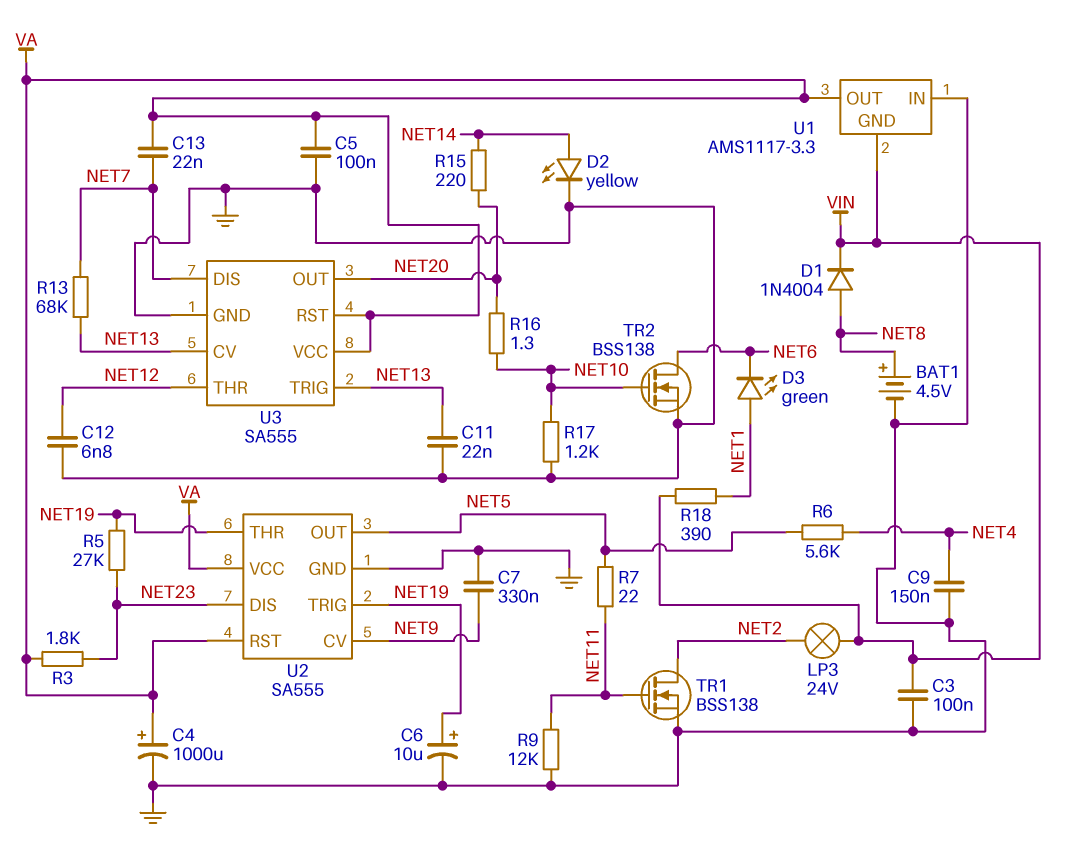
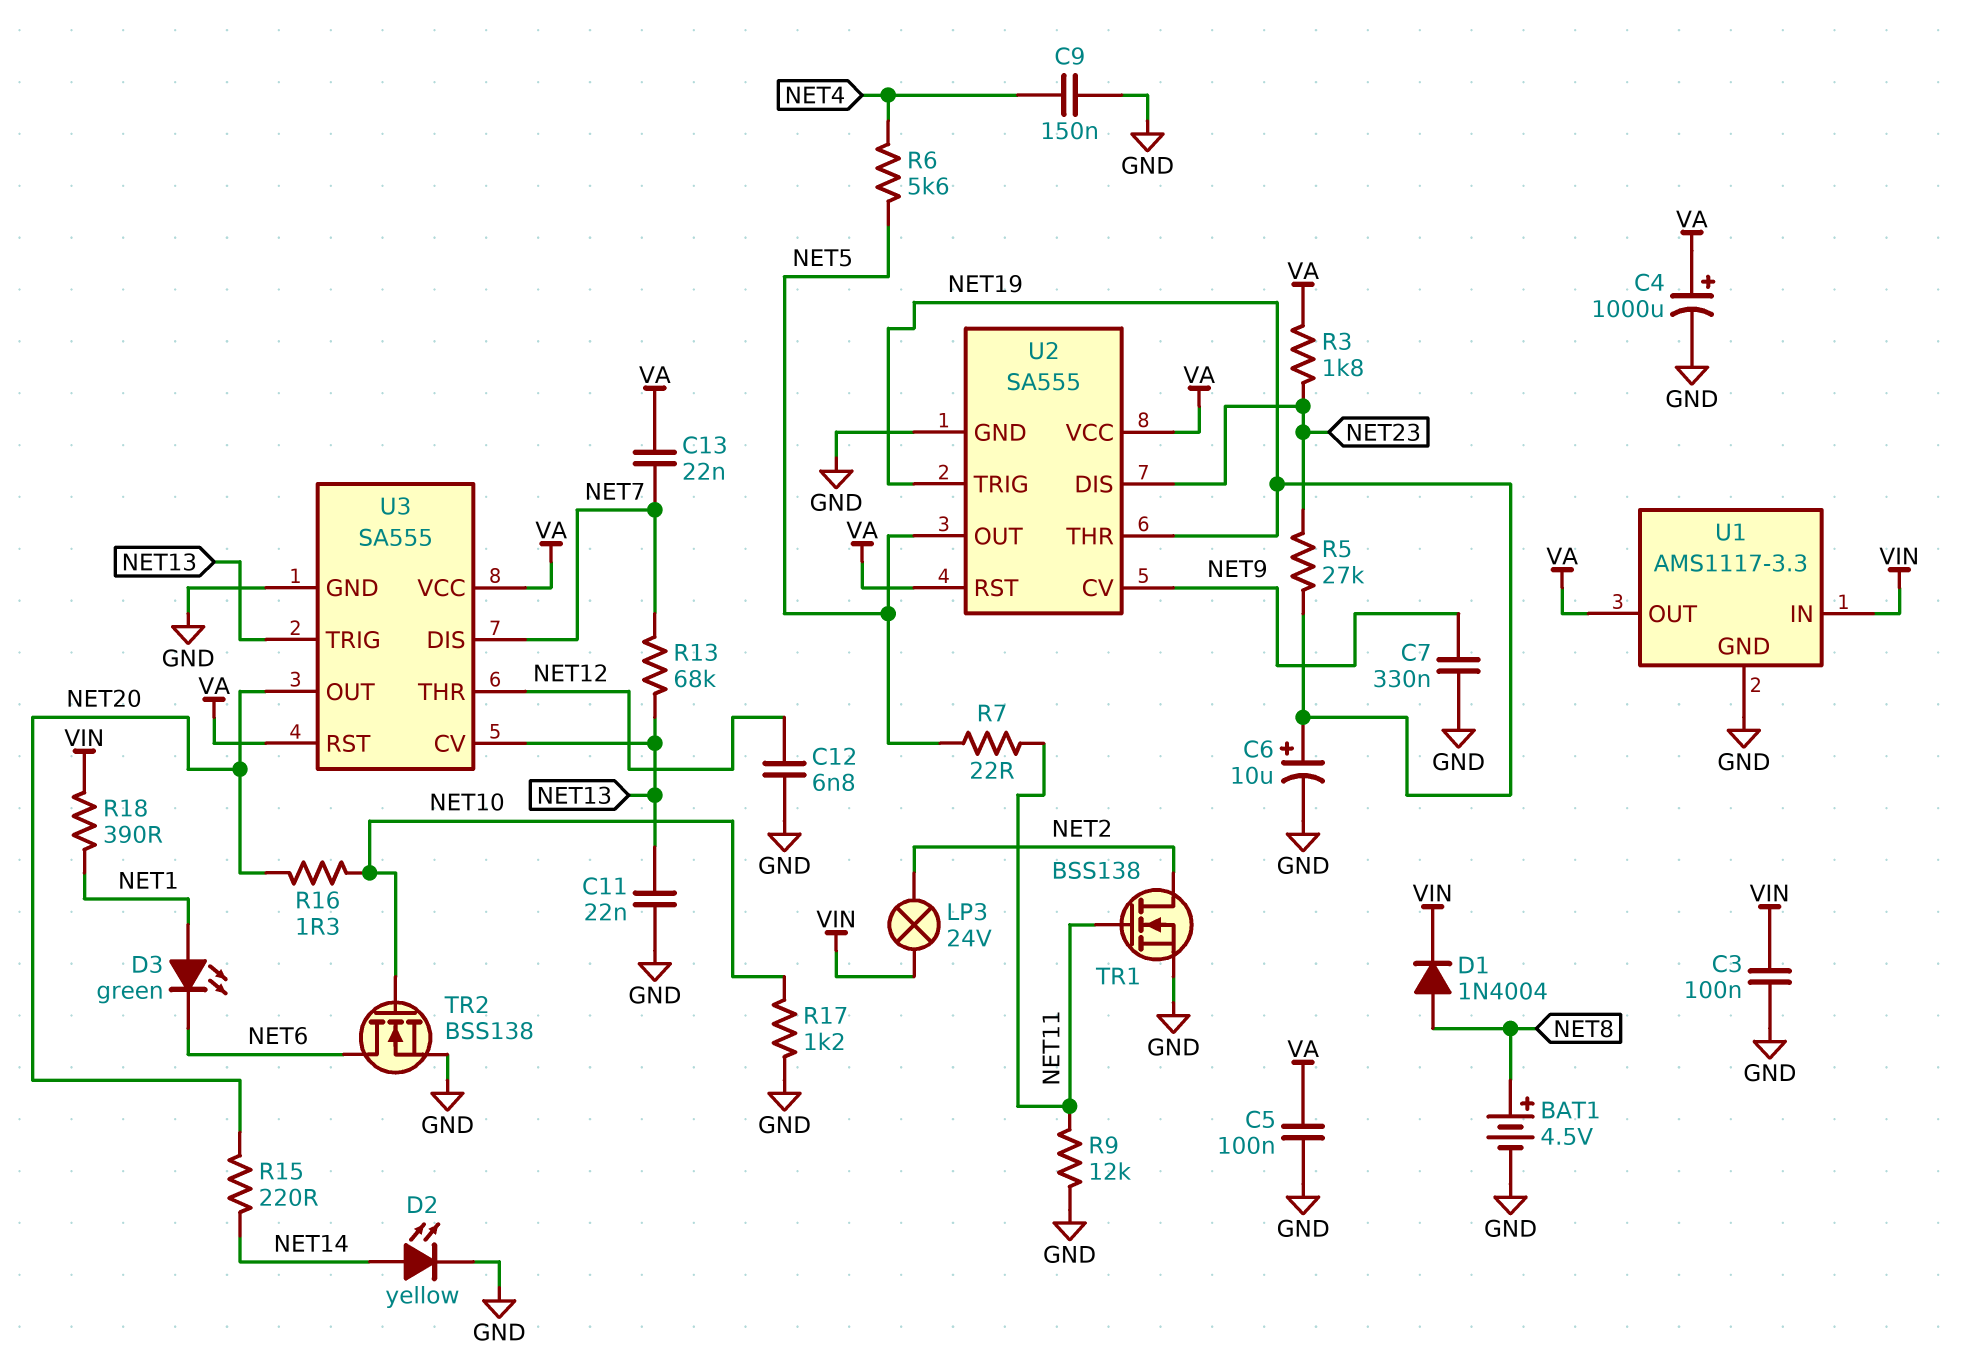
U1 pin GND: VIN -> GND
U1 pin IN: GND -> VIN

